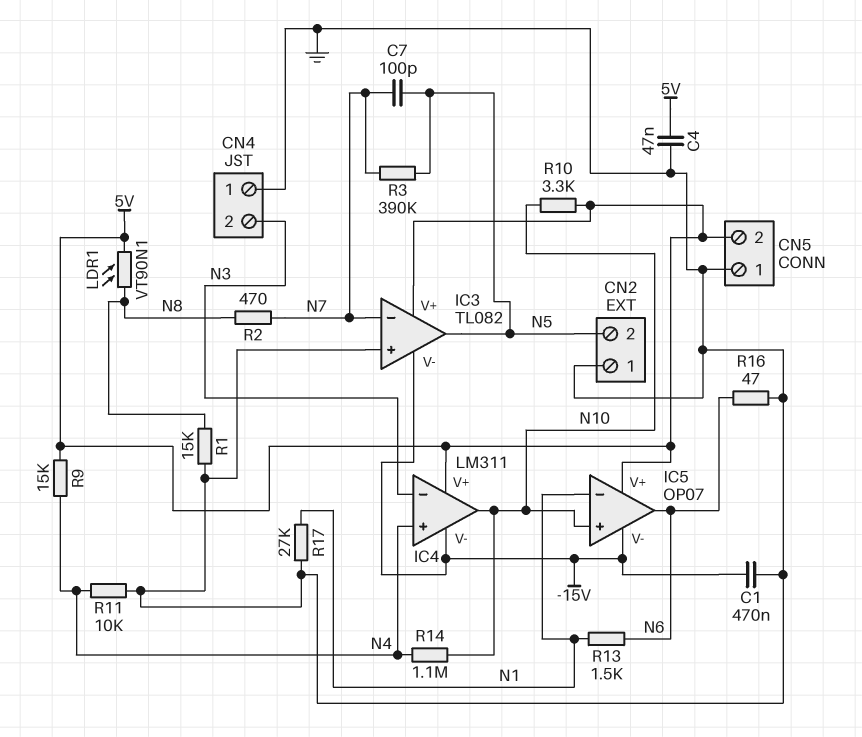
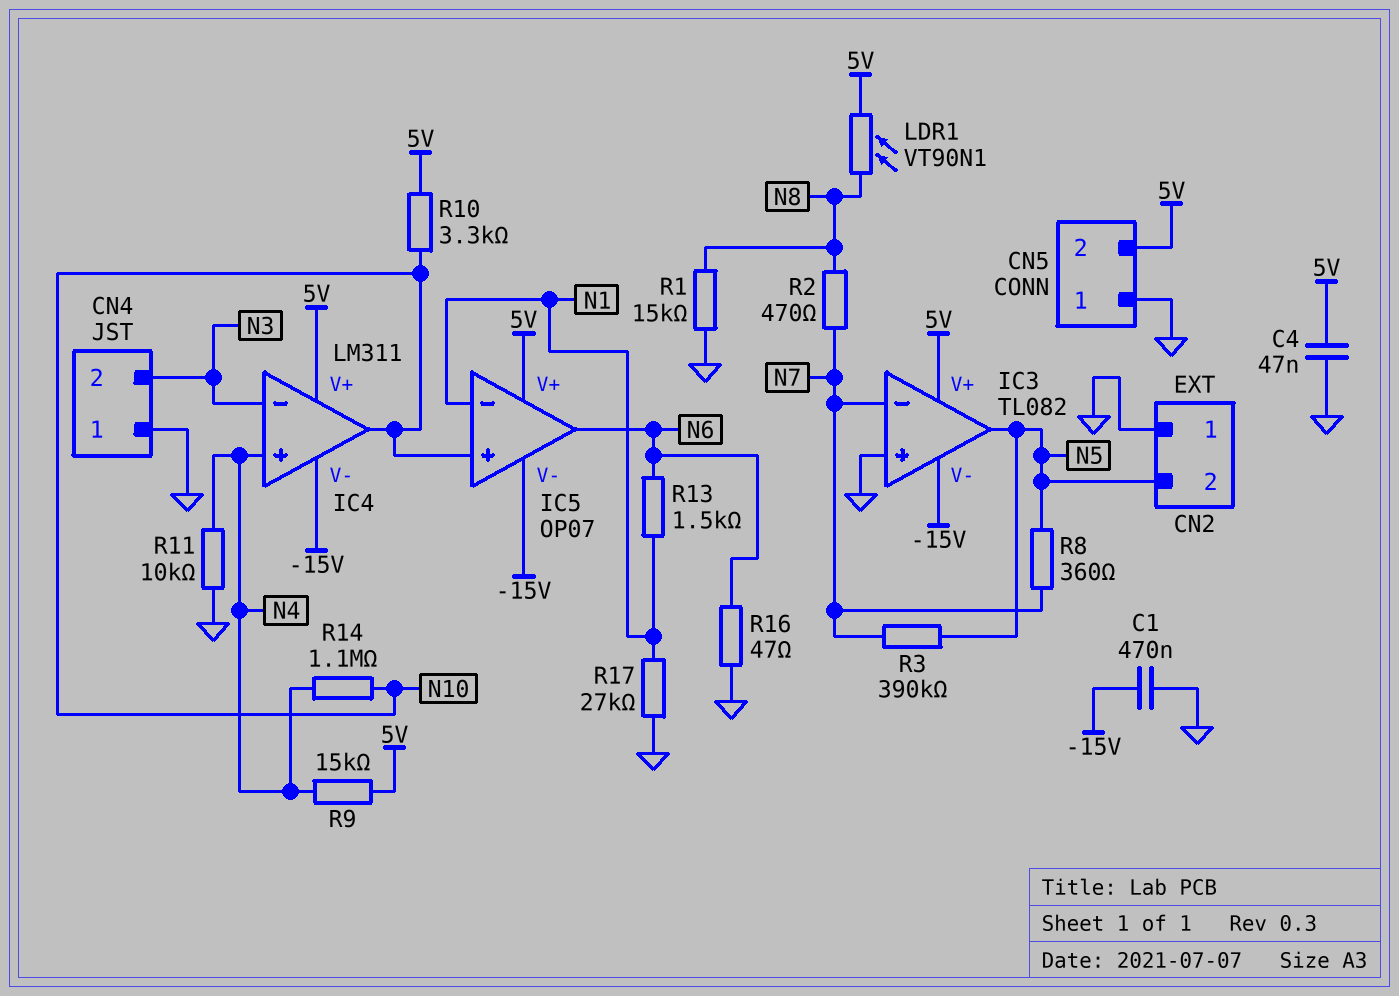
C7: 100pF (N5, N7) -> none
R8: none -> 360 (N5, N7)

